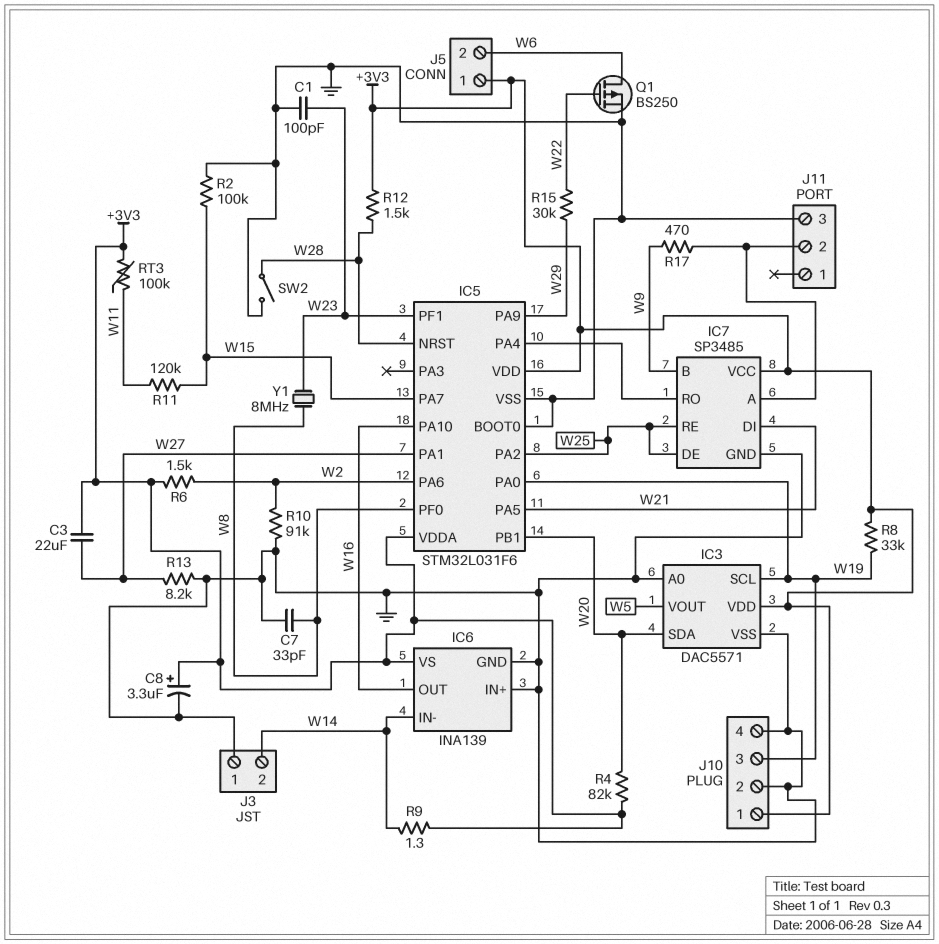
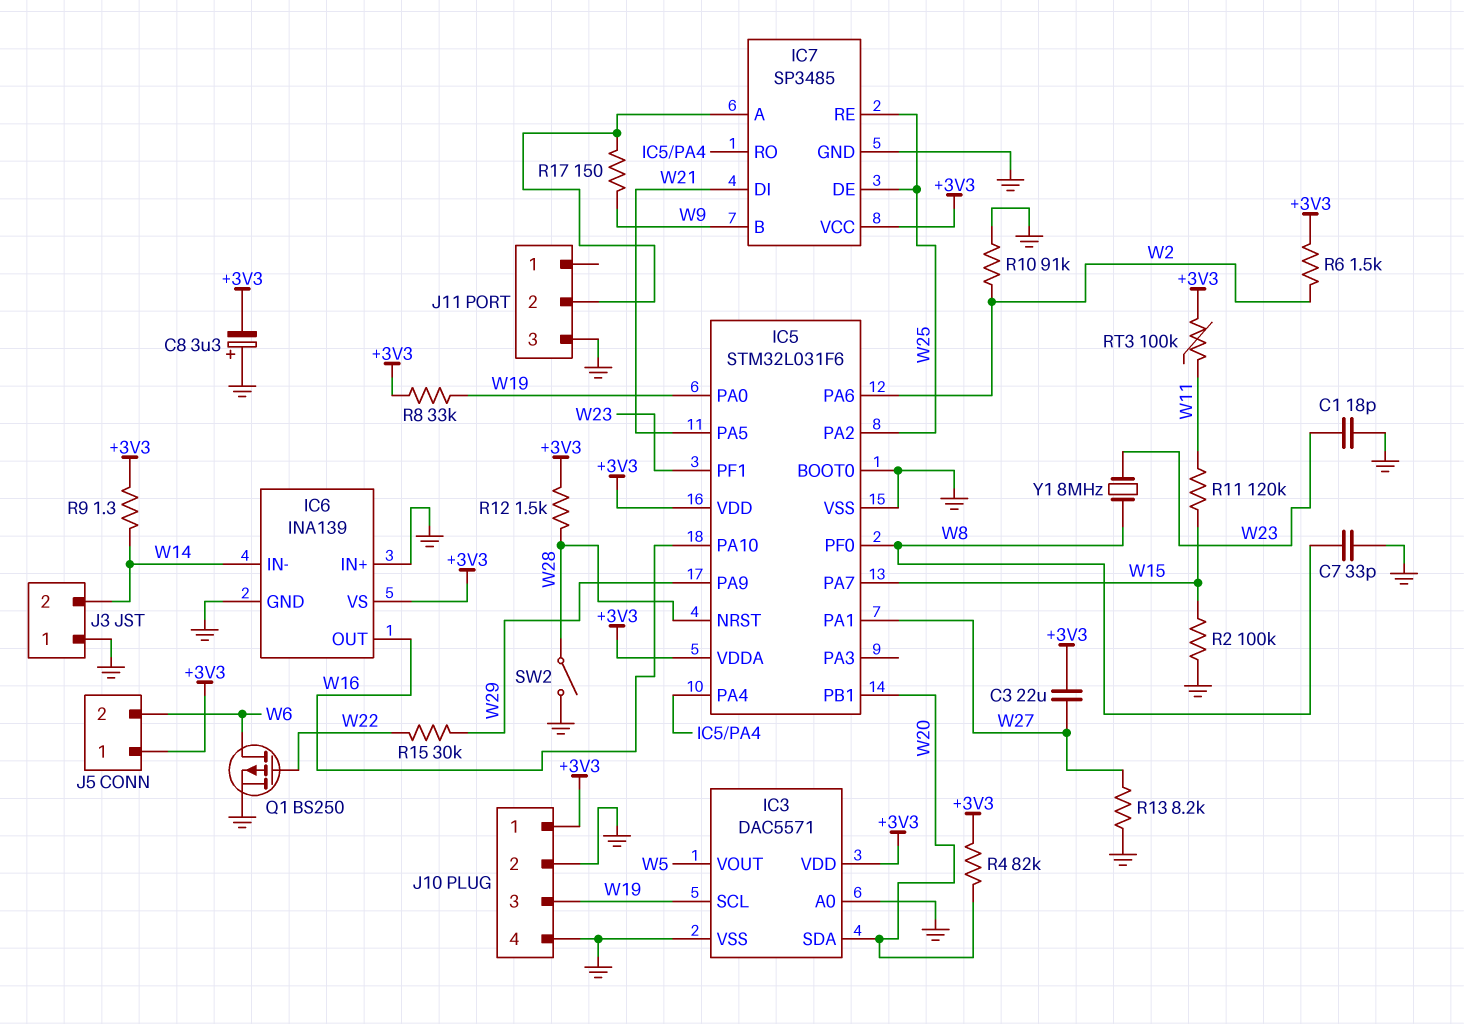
C1: 100pF (GND, W23) -> 18pF (GND, W23)
C8: 3.3uF (plus +3V3, minus GND) -> 3.3uF (plus GND, minus +3V3)
R17: 470 (IC7/A, W9) -> 150 (IC7/A, W9)

